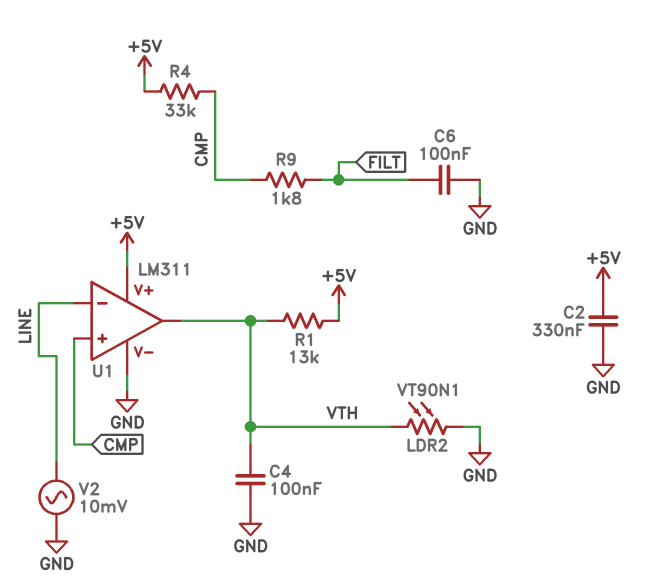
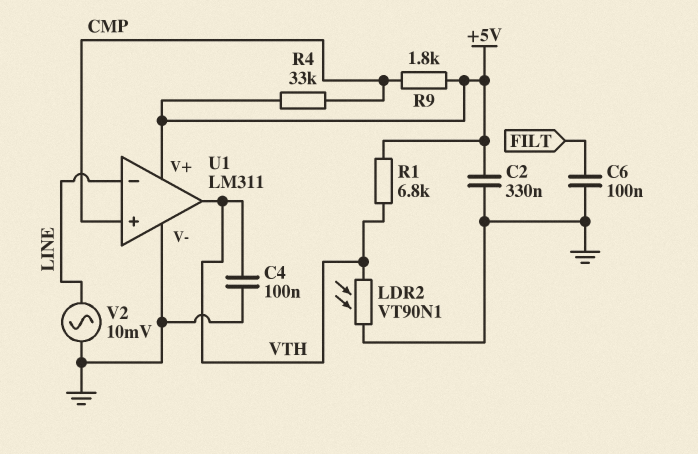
R1: 13k (+5V, VTH) -> 6.8k (+5V, VTH)
R9: 1.8k (CMP, FILT) -> 1.8k (+5V, CMP)

